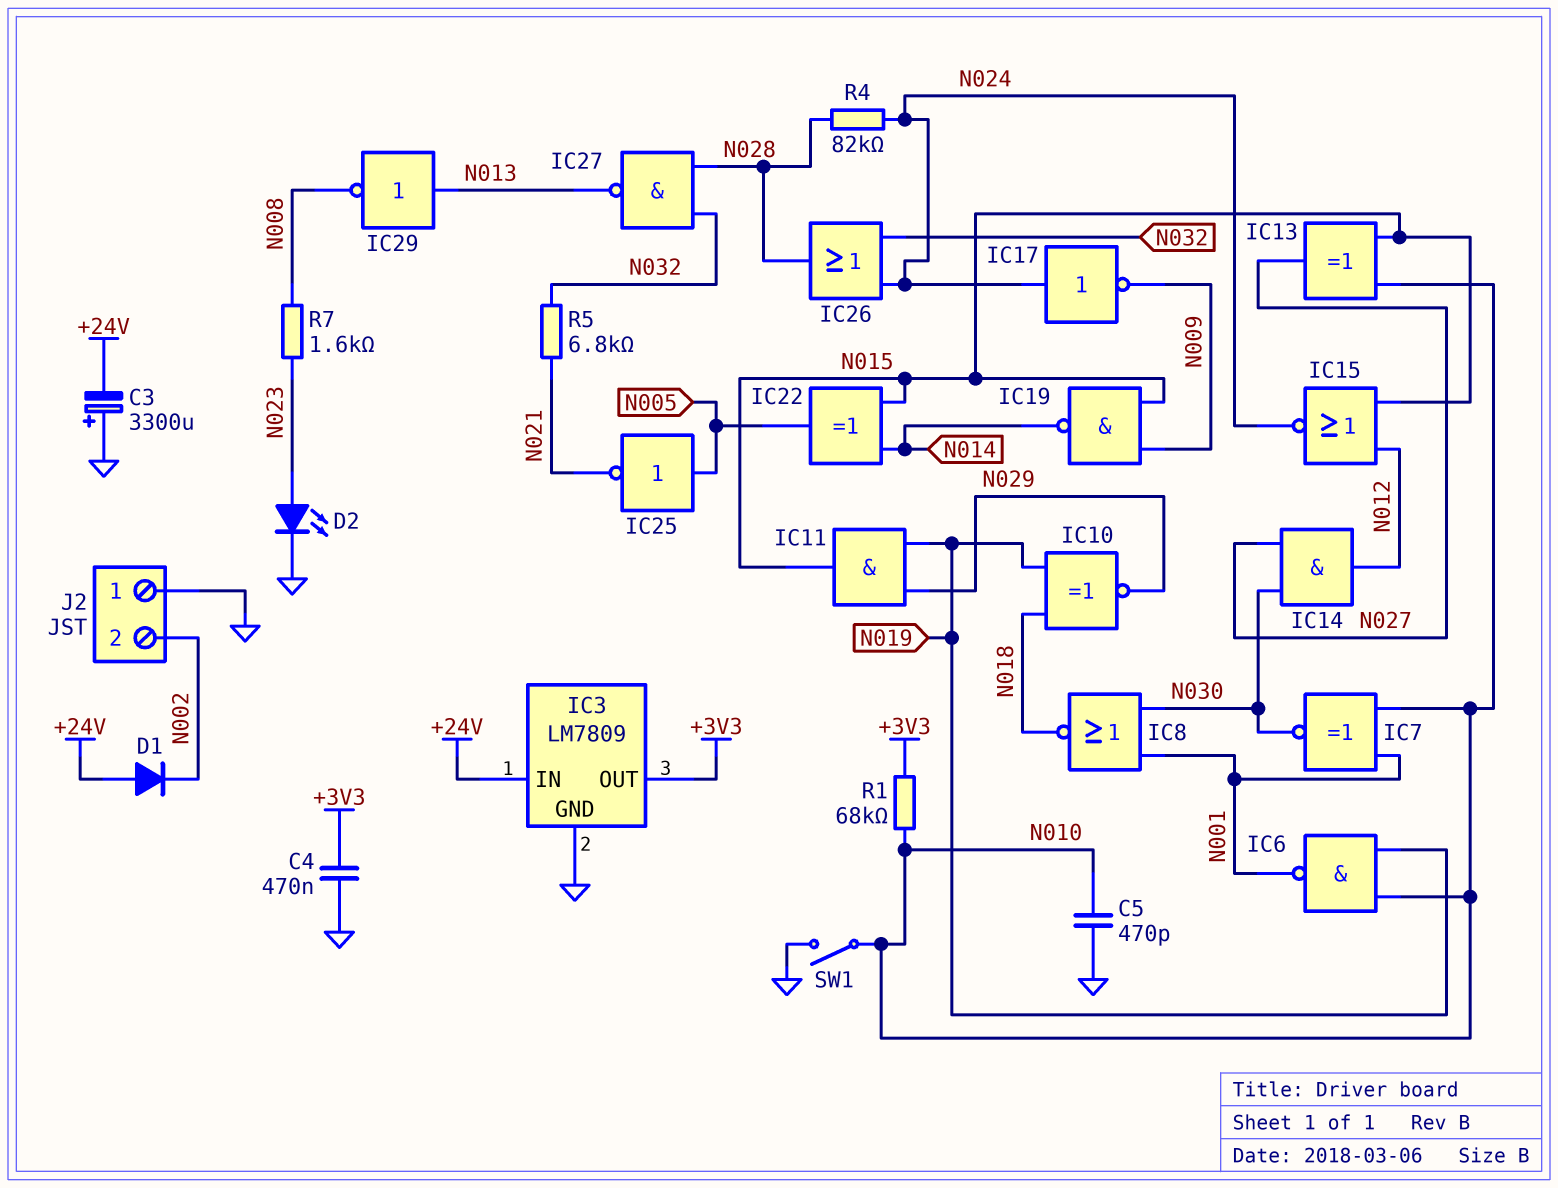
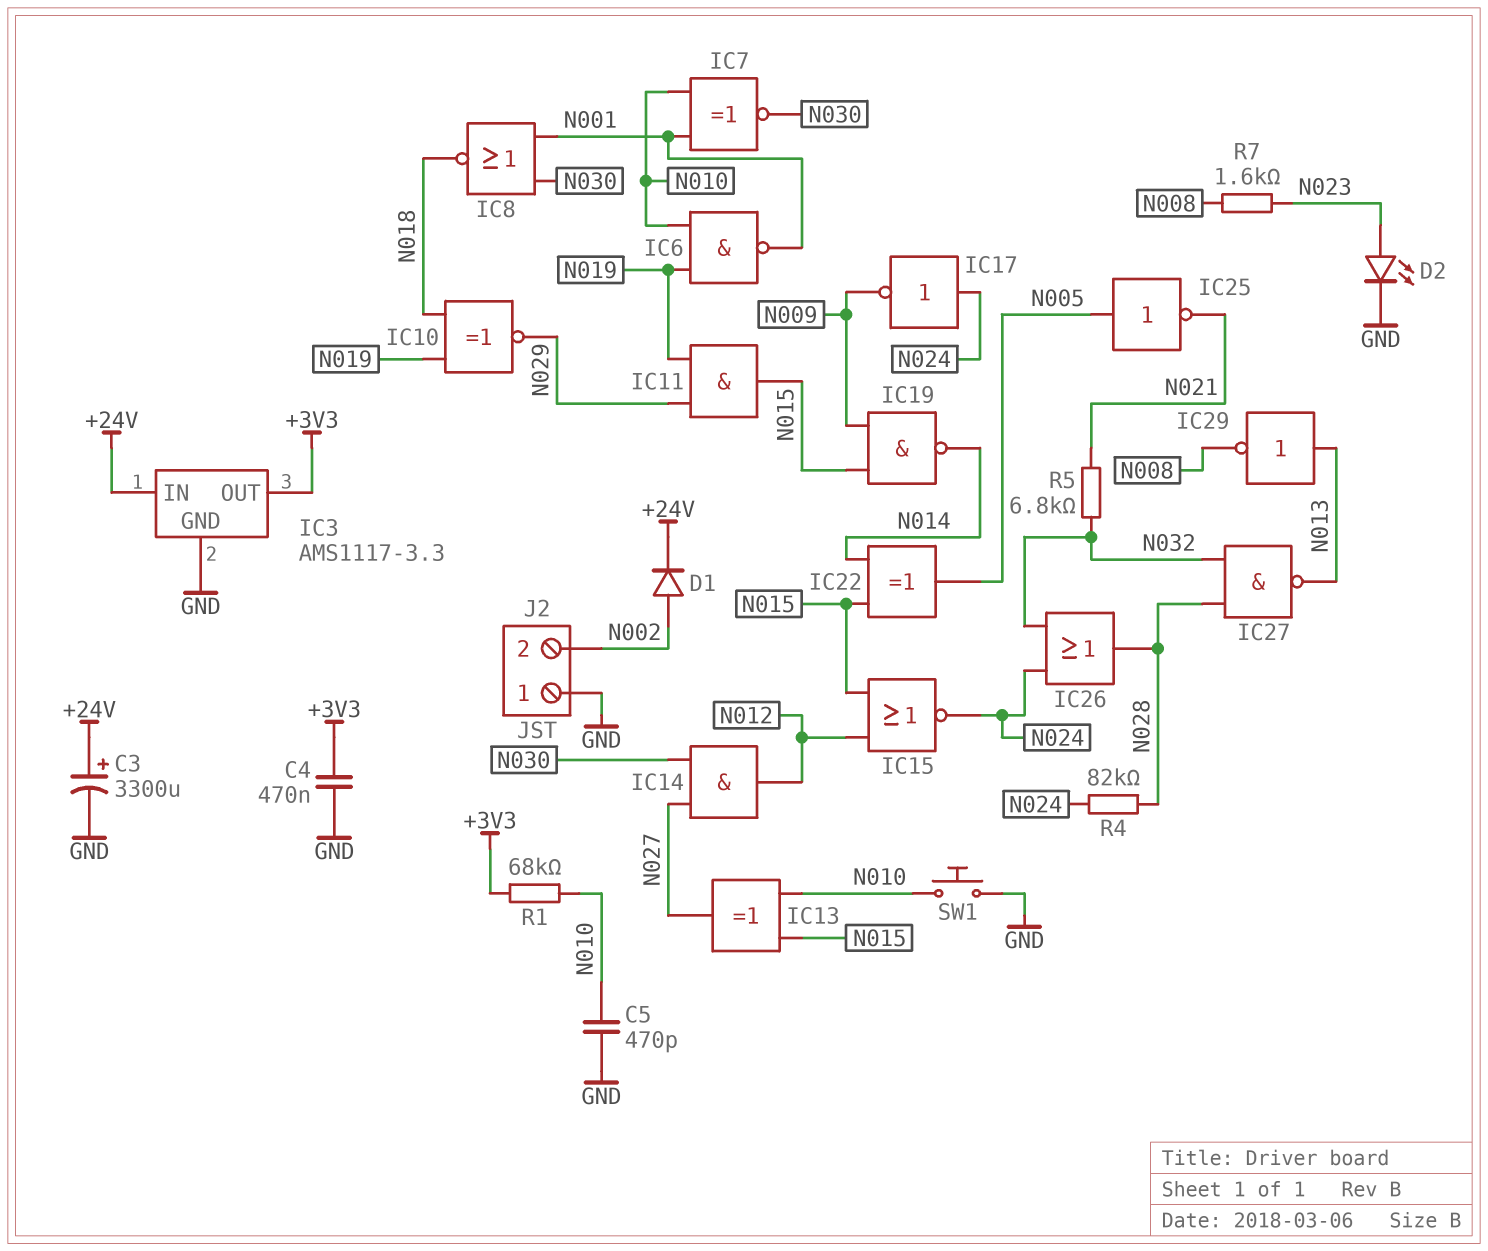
C3: 3300uF (plus GND, minus +24V) -> 3300uF (plus +24V, minus GND)
D1: diode (A +24V, K N002) -> diode (A N002, K +24V)
IC3: LM7809 -> AMS1117-3.3
SW1: switch (GND, N010) -> button (GND, N010)

